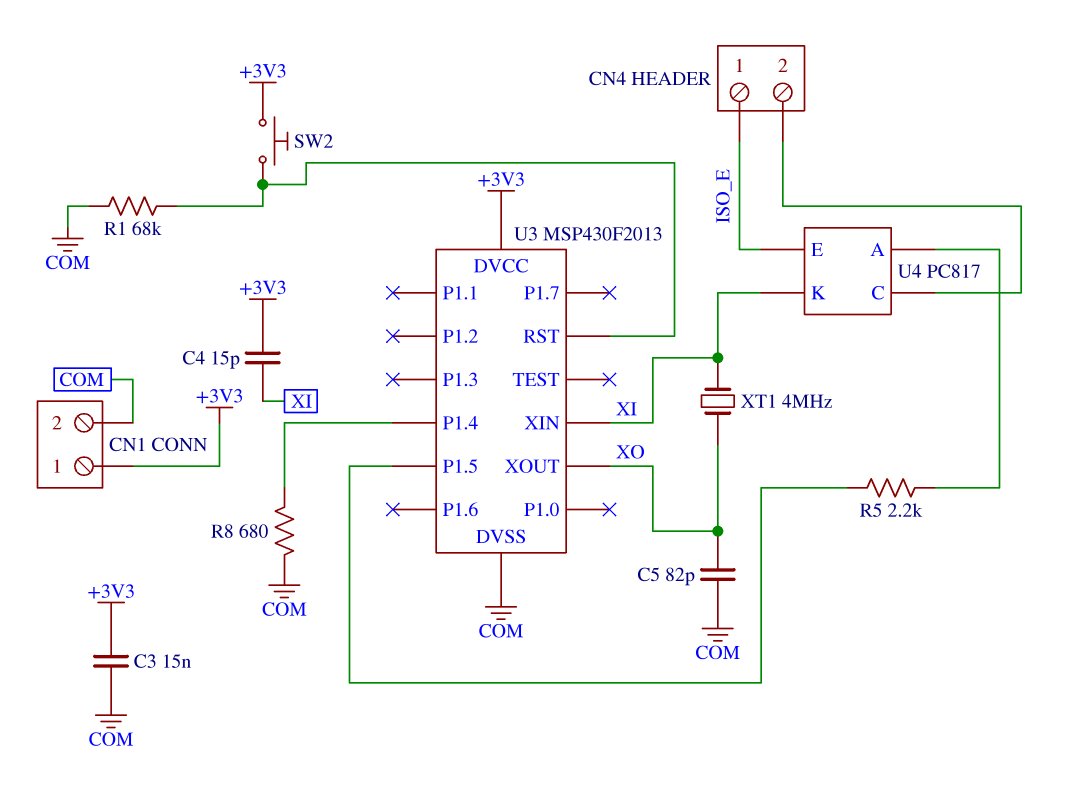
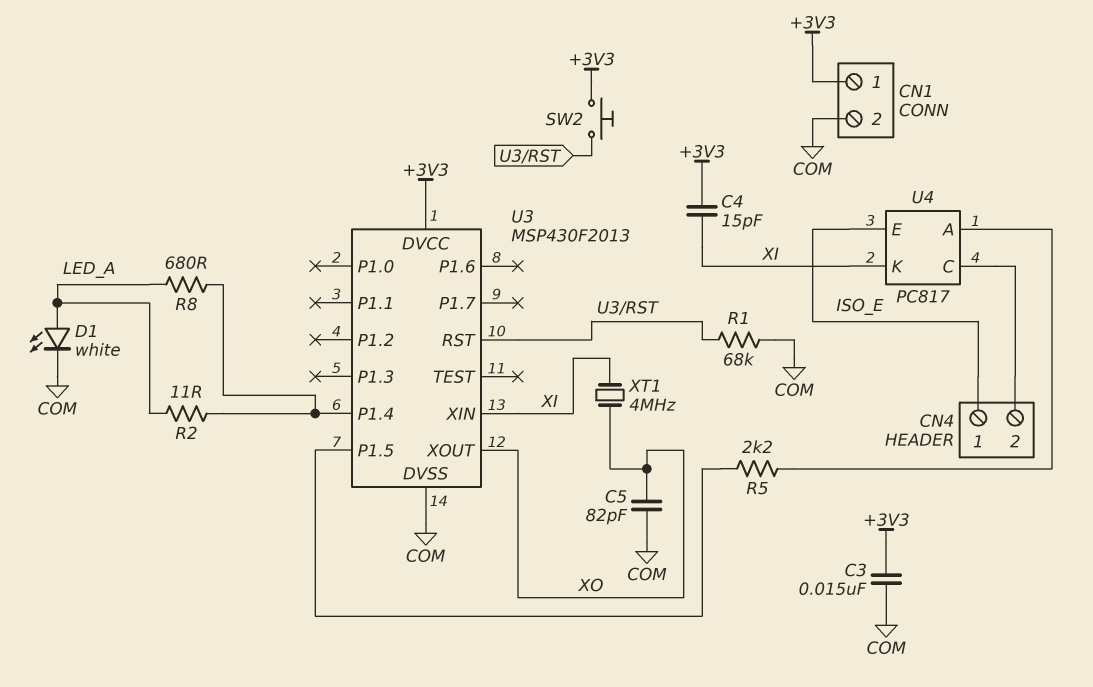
D1: none -> LED white (A LED_A, K COM)
R2: none -> 11 (LED_A, U3/P1.4)
R8: 680 (COM, U3/P1.4) -> 680 (LED_A, U3/P1.4)

